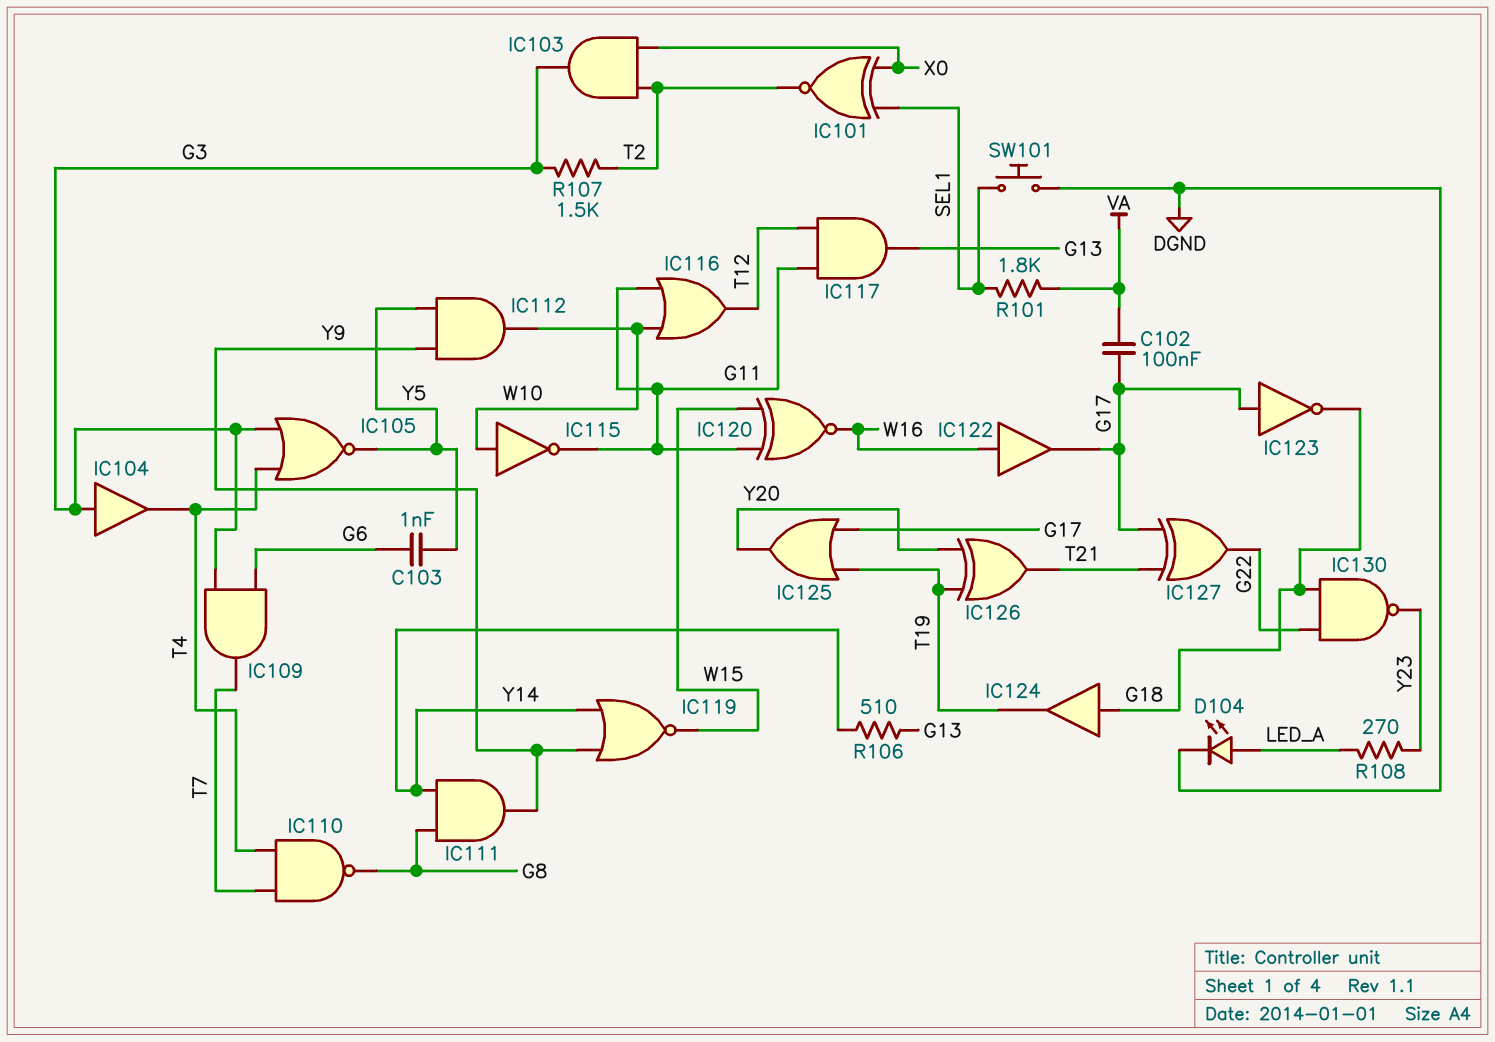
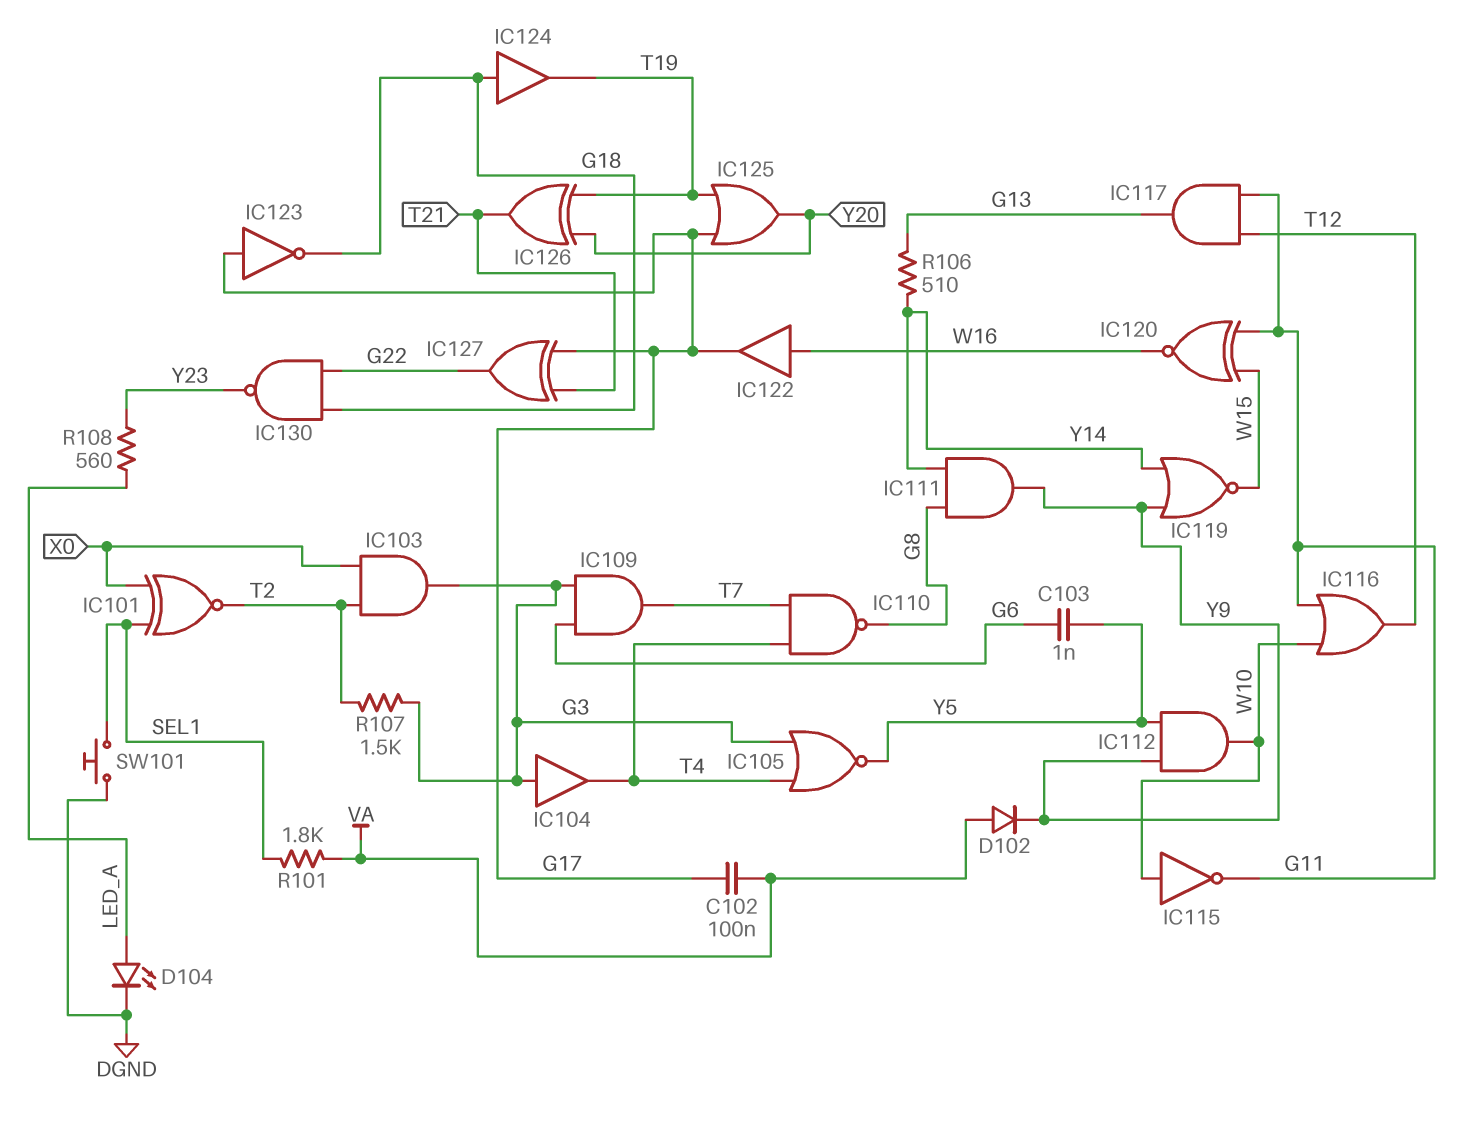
D102: none -> diode (A VA, K Y9)
R108: 270 (LED_A, Y23) -> 560 (LED_A, Y23)

